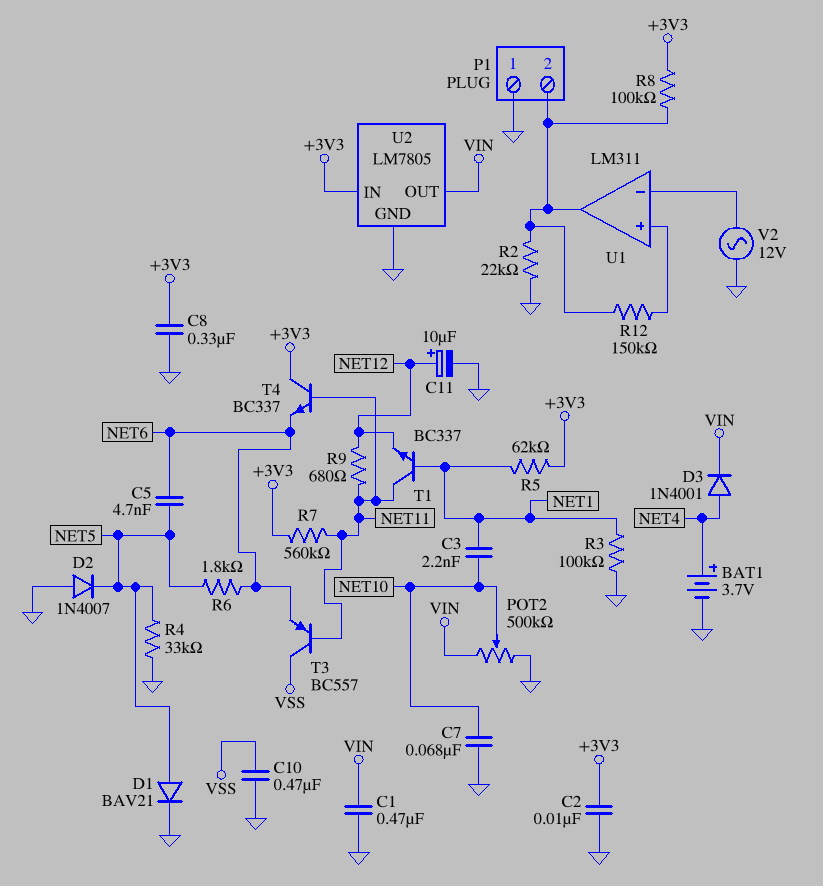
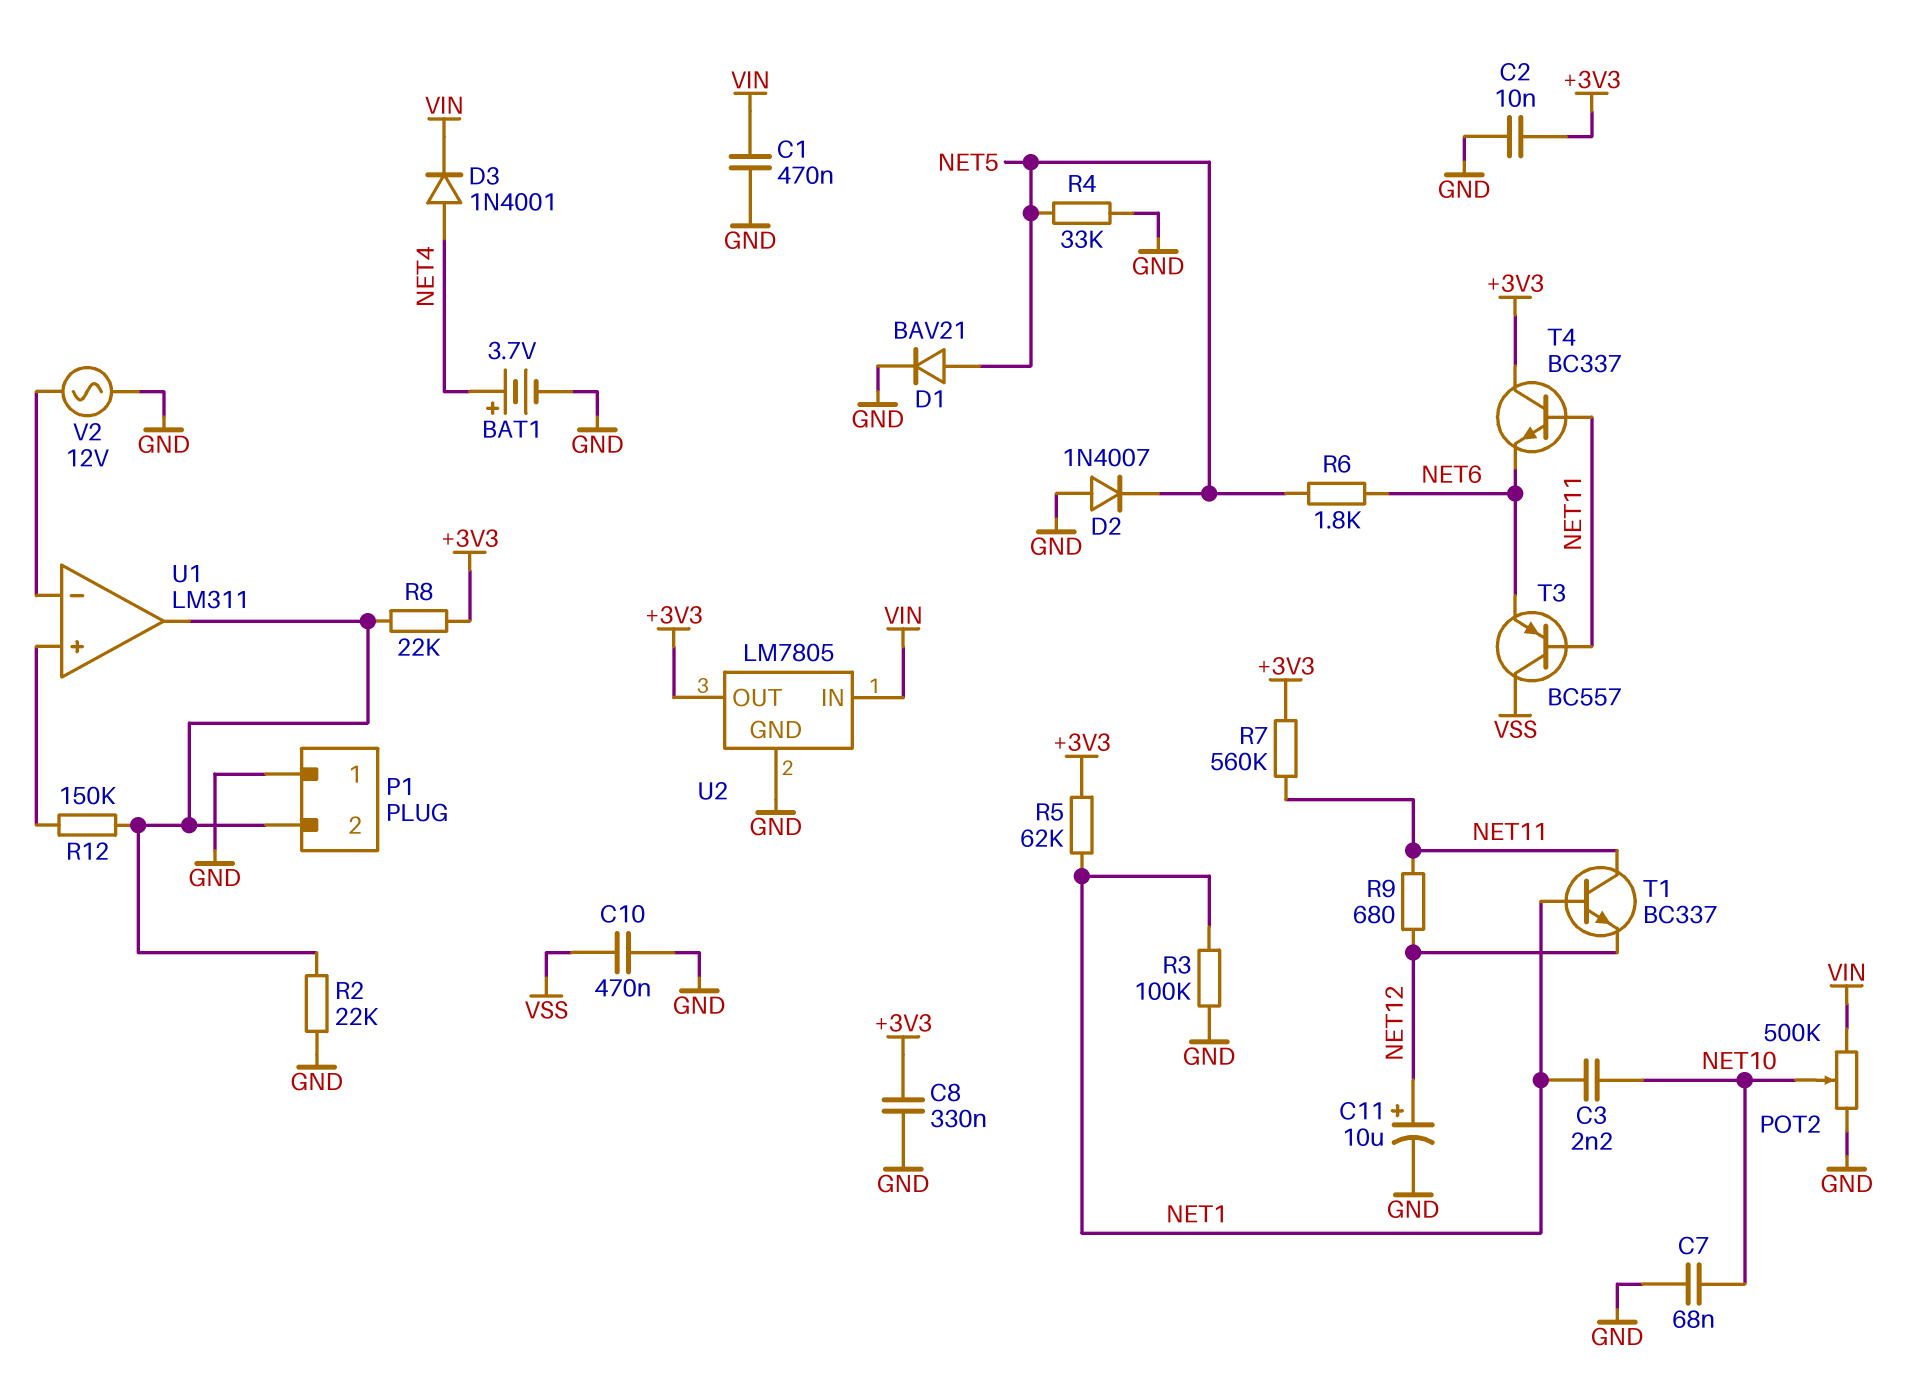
C5: 4.7nF (NET5, NET6) -> none
R8: 100k (+3V3, P1/2) -> 22k (+3V3, P1/2)
U2 pin IN: +3V3 -> VIN
U2 pin OUT: VIN -> +3V3

